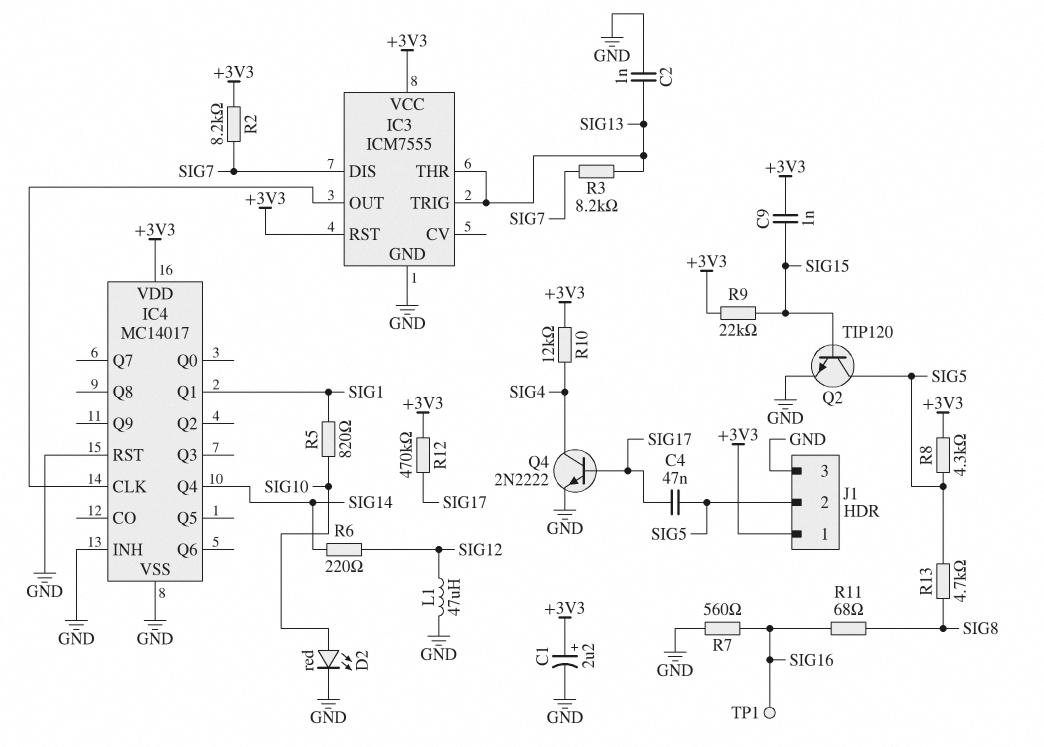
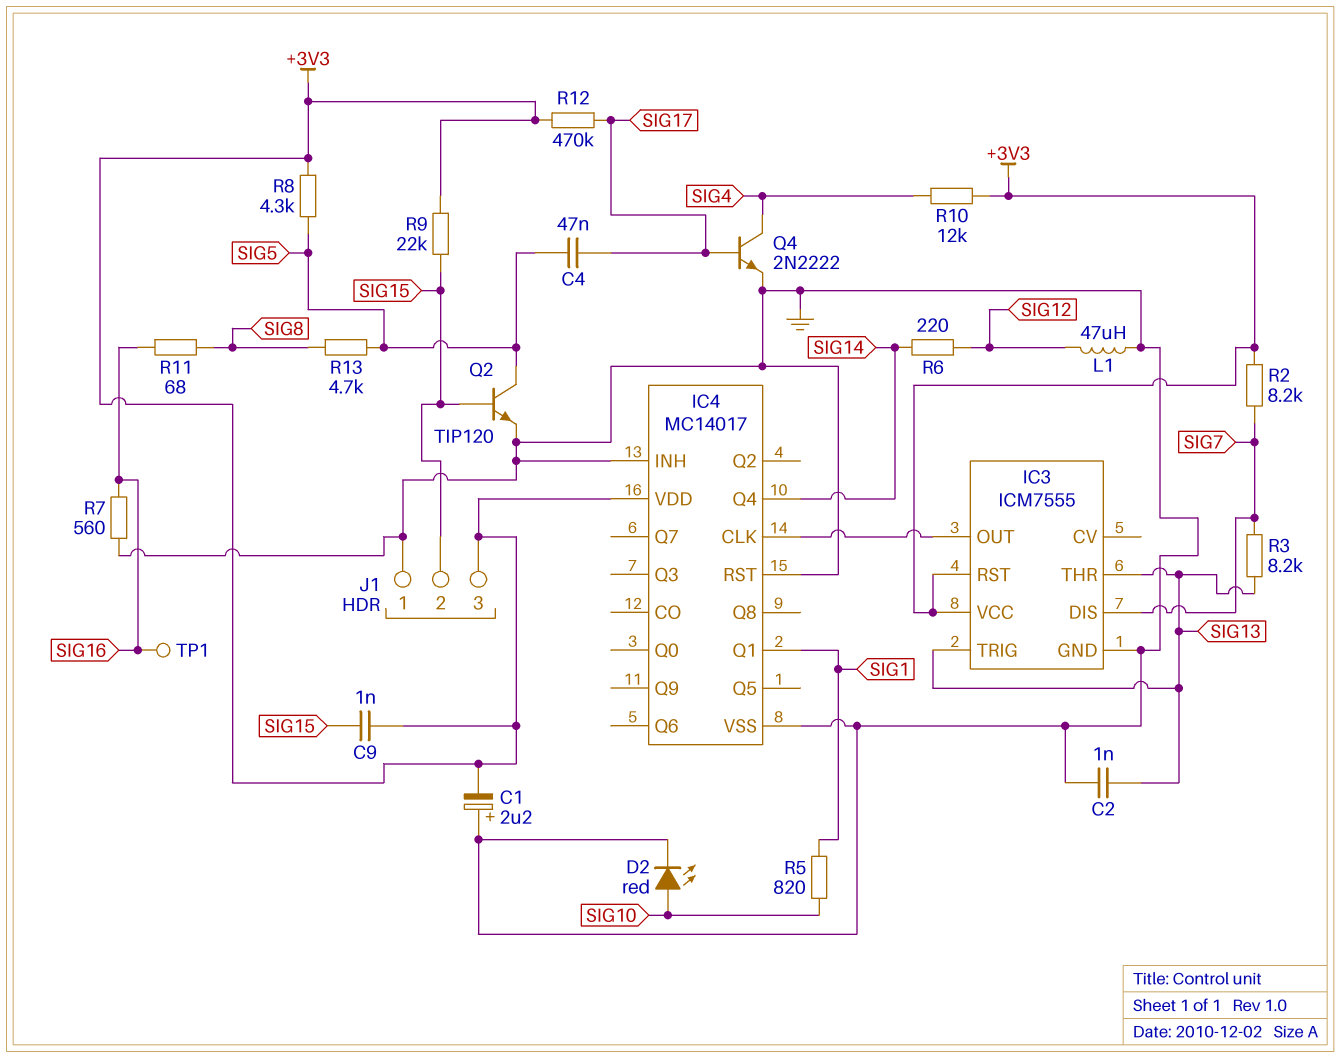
C1: 2.2uF (plus +3V3, minus GND) -> 2.2uF (plus GND, minus +3V3)
J1 pin 1: +3V3 -> GND
J1 pin 2: SIG5 -> SIG15
J1 pin 3: GND -> +3V3

